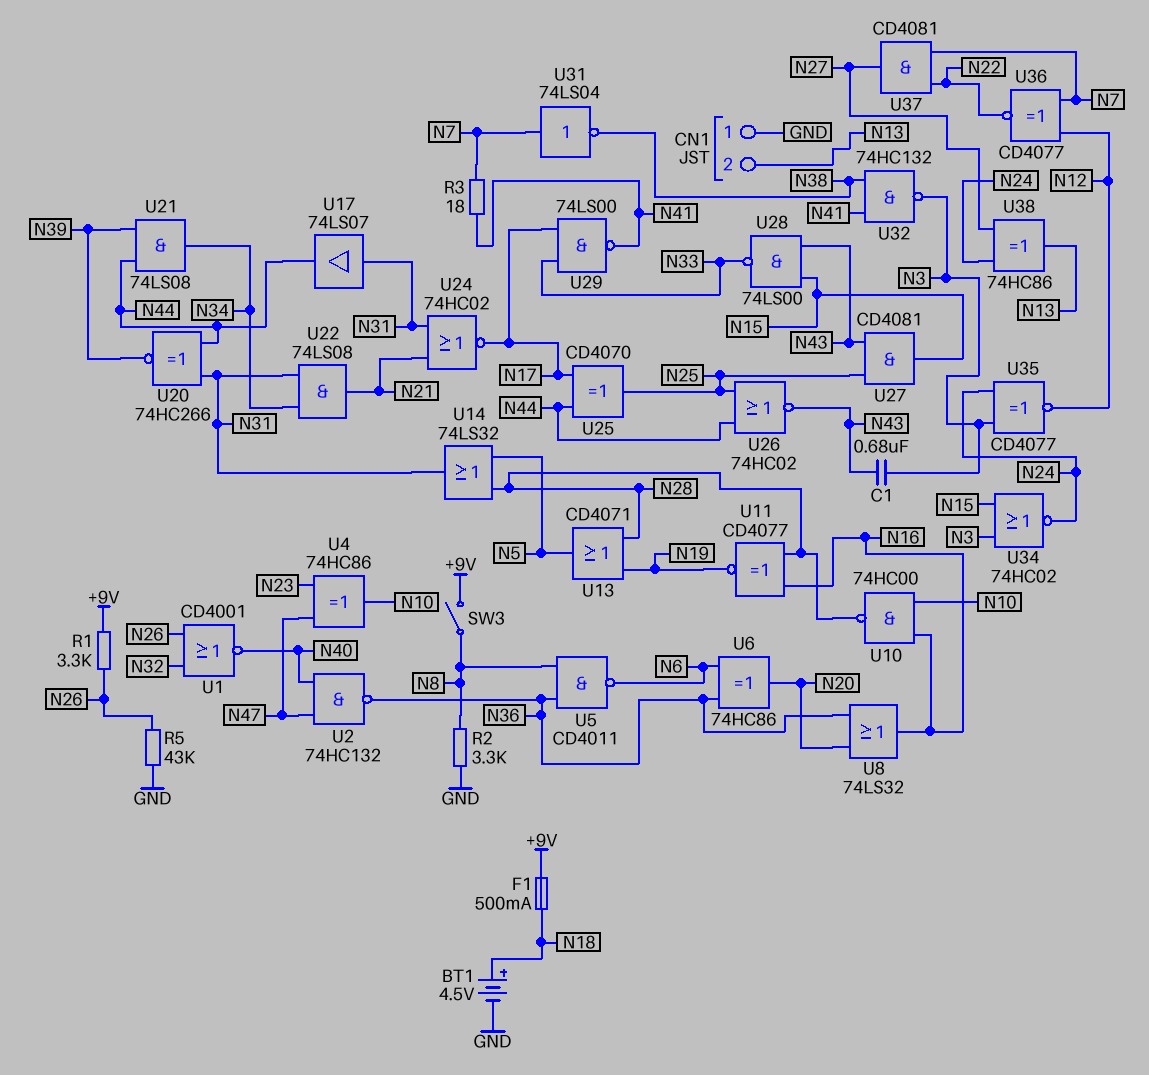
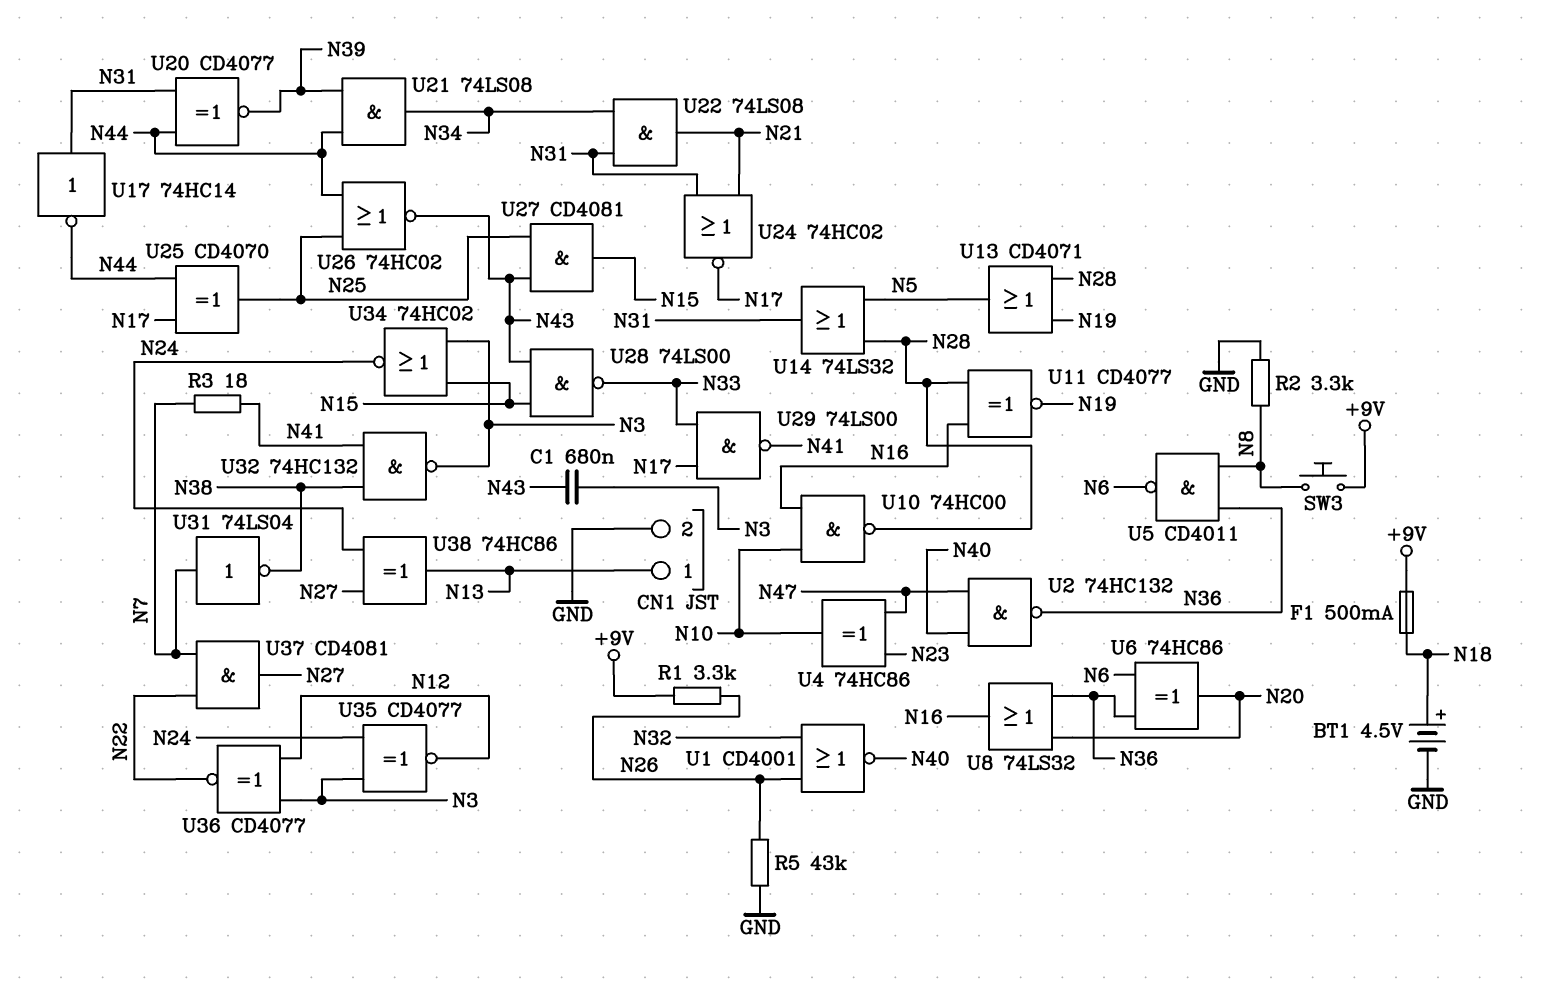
CN1 pin 1: GND -> N13
CN1 pin 2: N13 -> GND
SW3: switch (+9V, N8) -> button (+9V, N8)
U17: buffer 74LS07 (in N31, out N44) -> NOT 74HC14 (in N31, out N44)
U20: XNOR 74HC266 (in N31, in N44, out N39) -> XNOR CD4077 (in N31, in N44, out N39)
U36: XNOR CD4077 (in N7, in N12, out N22) -> XNOR CD4077 (in N3, in N12, out N22)

